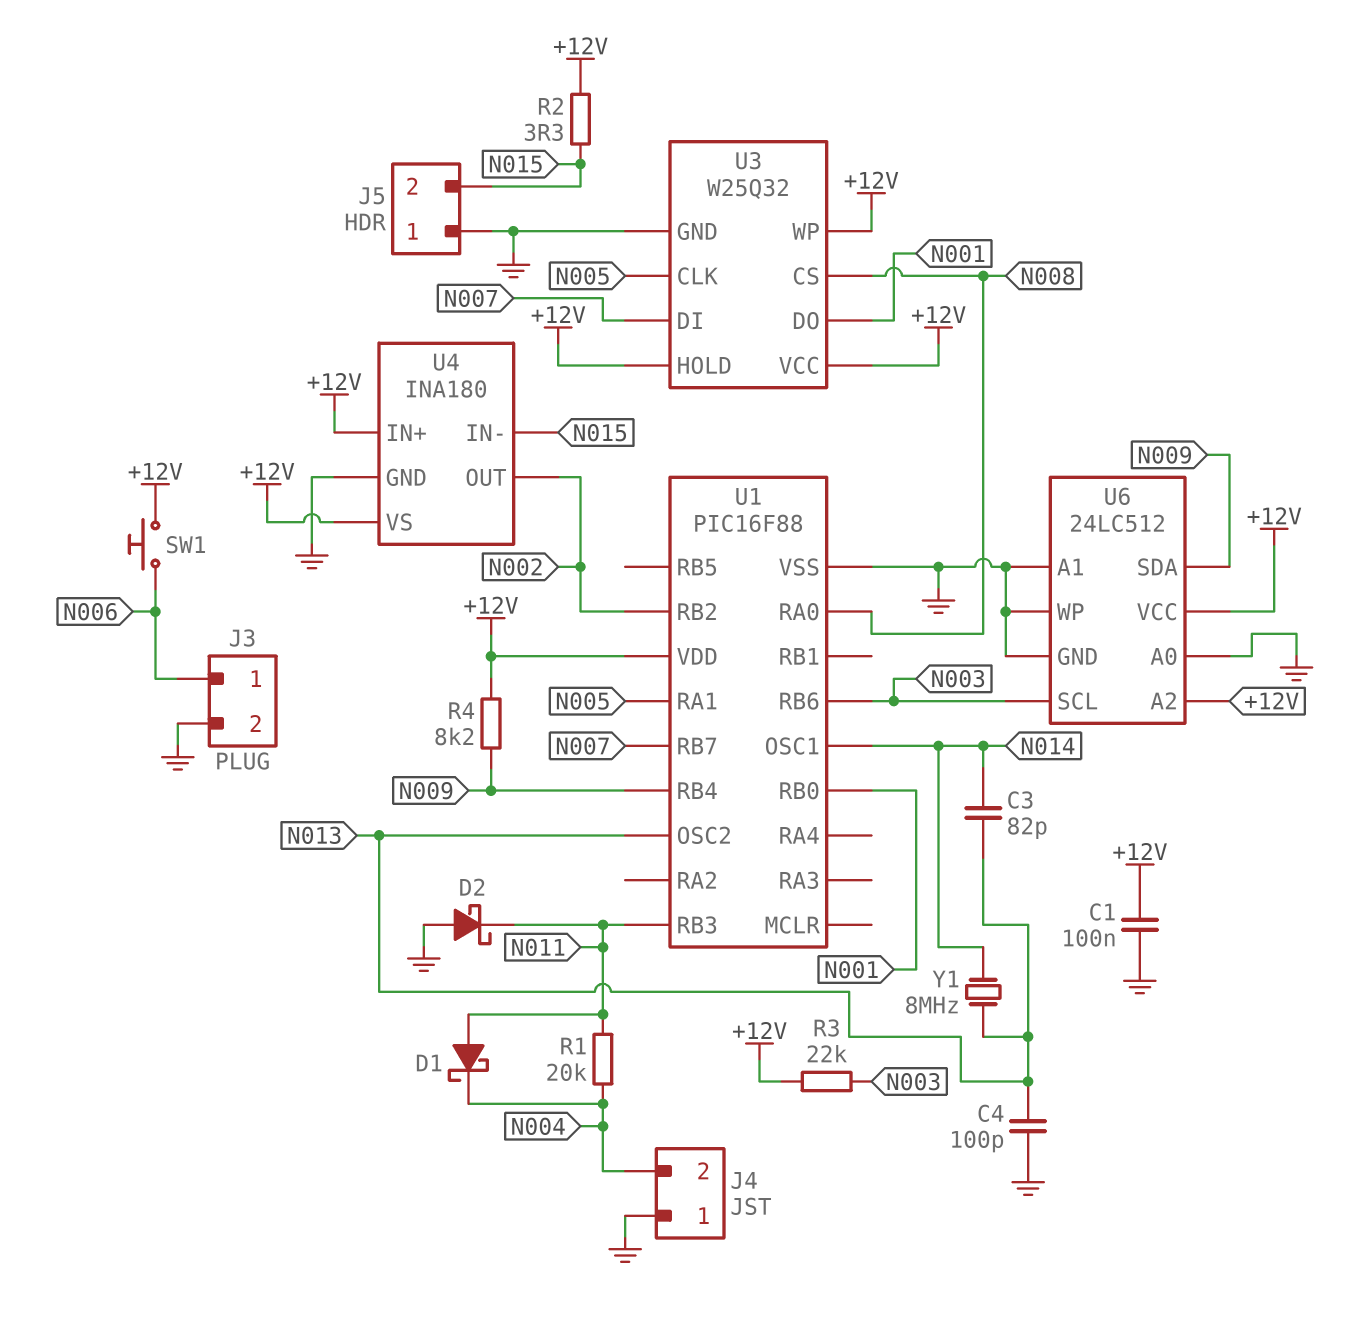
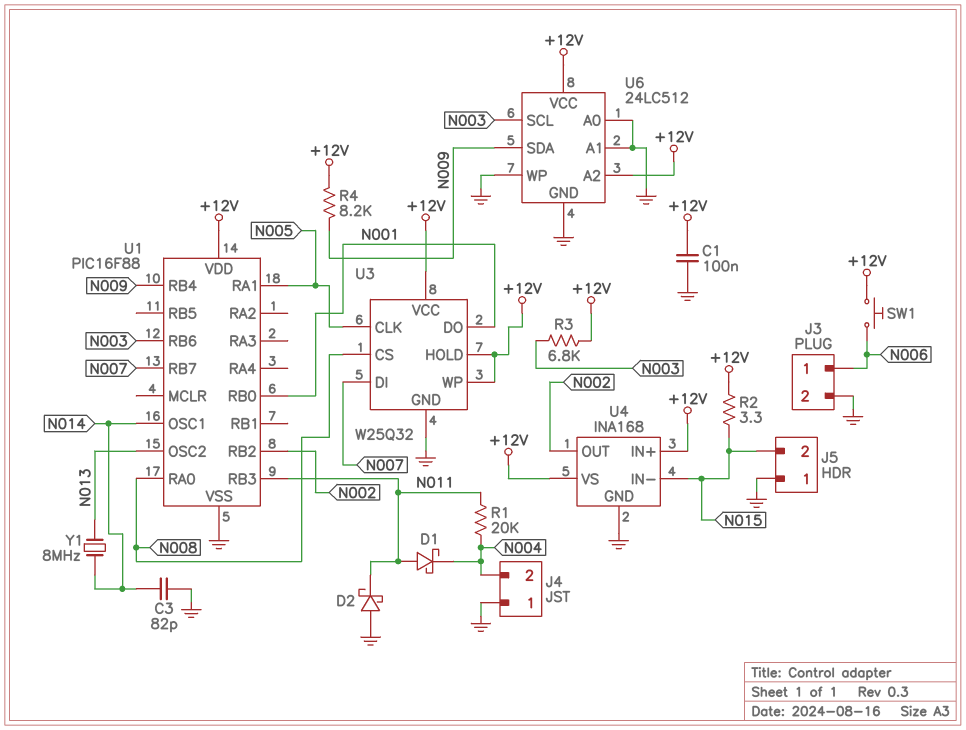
C3: 82pF (N013, N014) -> 82pF (GND, N014)
C4: 100pF (GND, N013) -> none
R3: 22k (+12V, N003) -> 6.8k (+12V, N003)
U4: INA180 -> INA168

